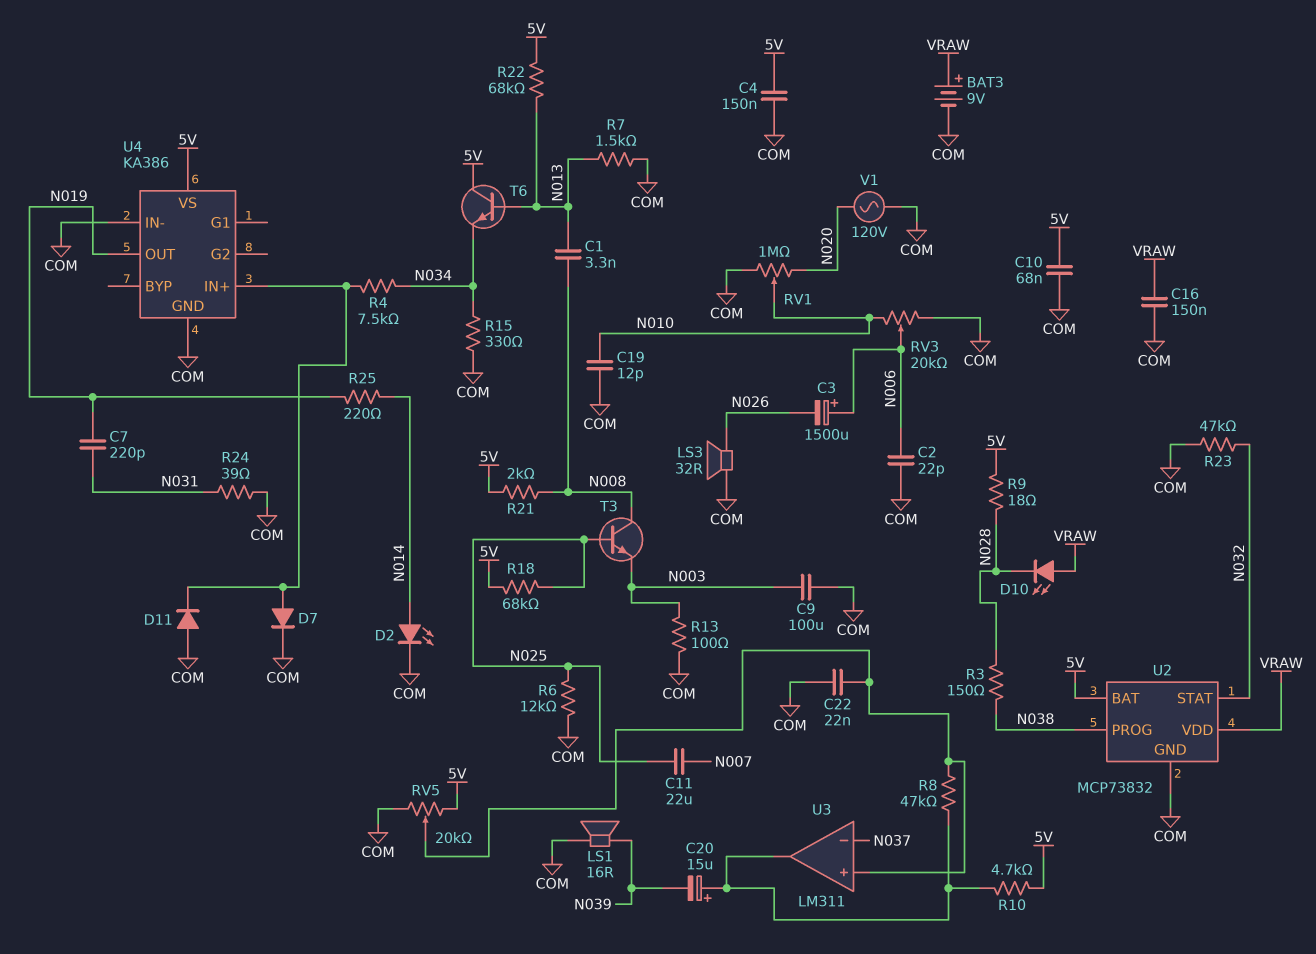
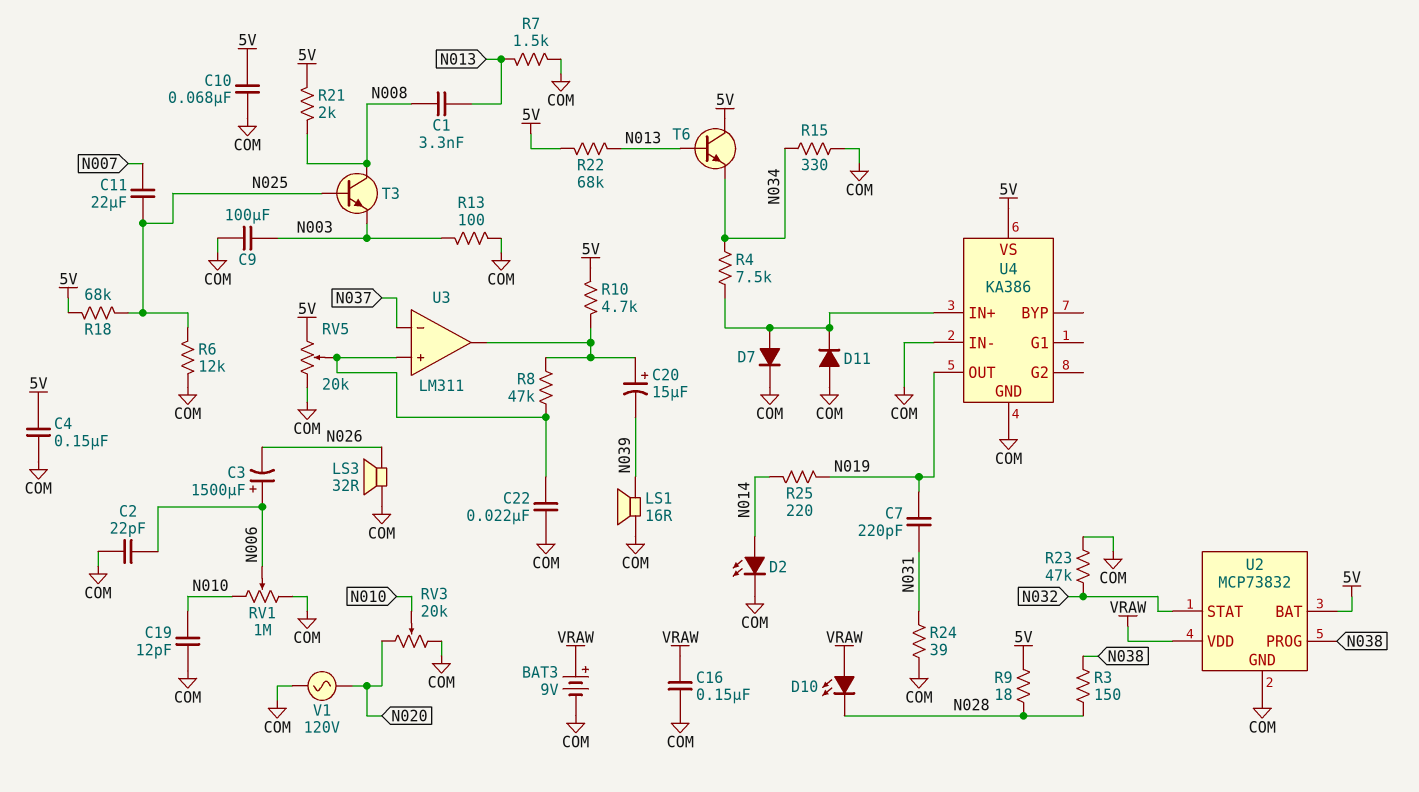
RV1: 1M (COM, N020, wiper N010) -> 1M (COM, N010, wiper N006)
RV3: 20k (COM, N010, wiper N006) -> 20k (COM, N020, wiper N010)

